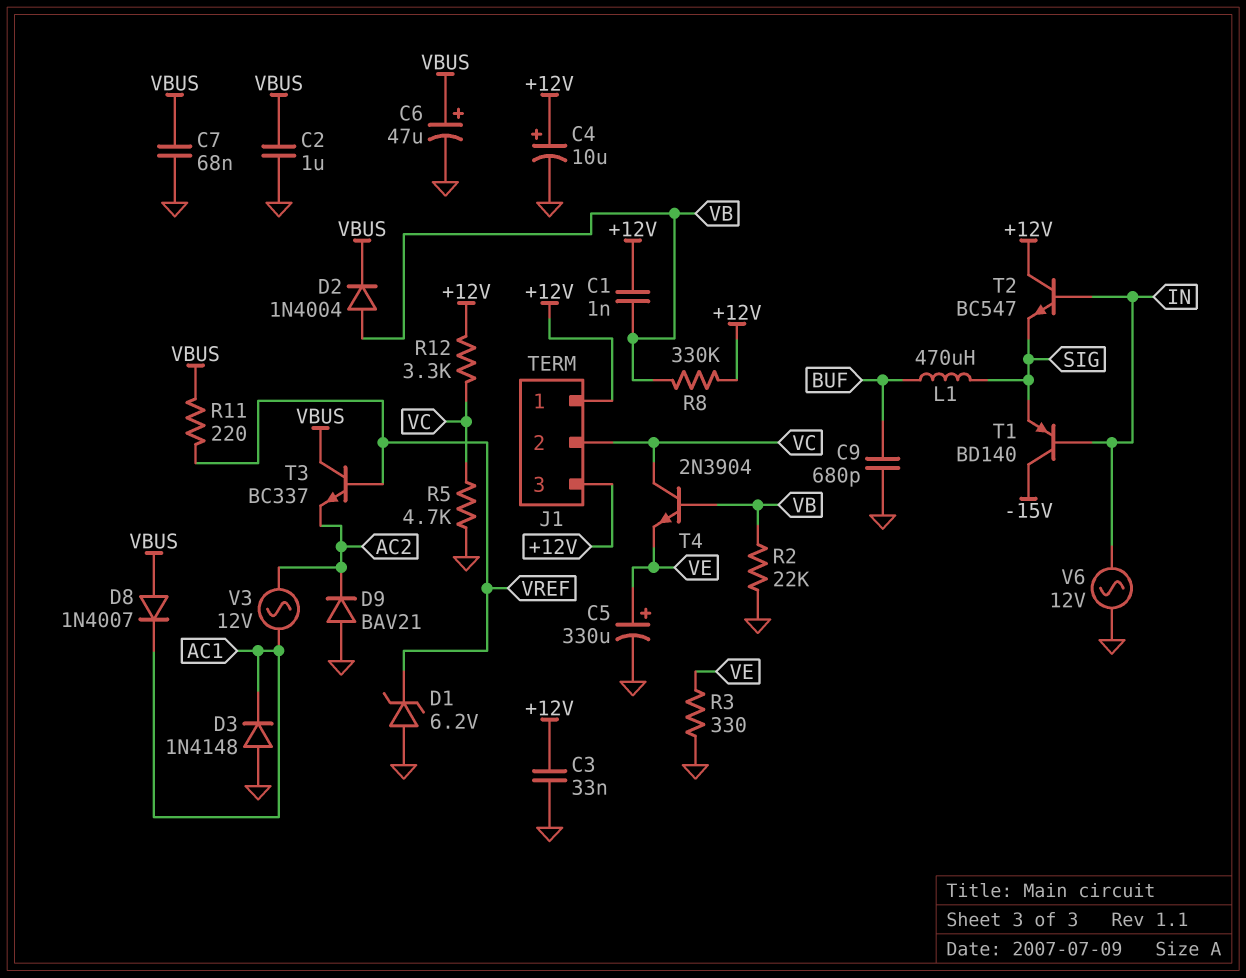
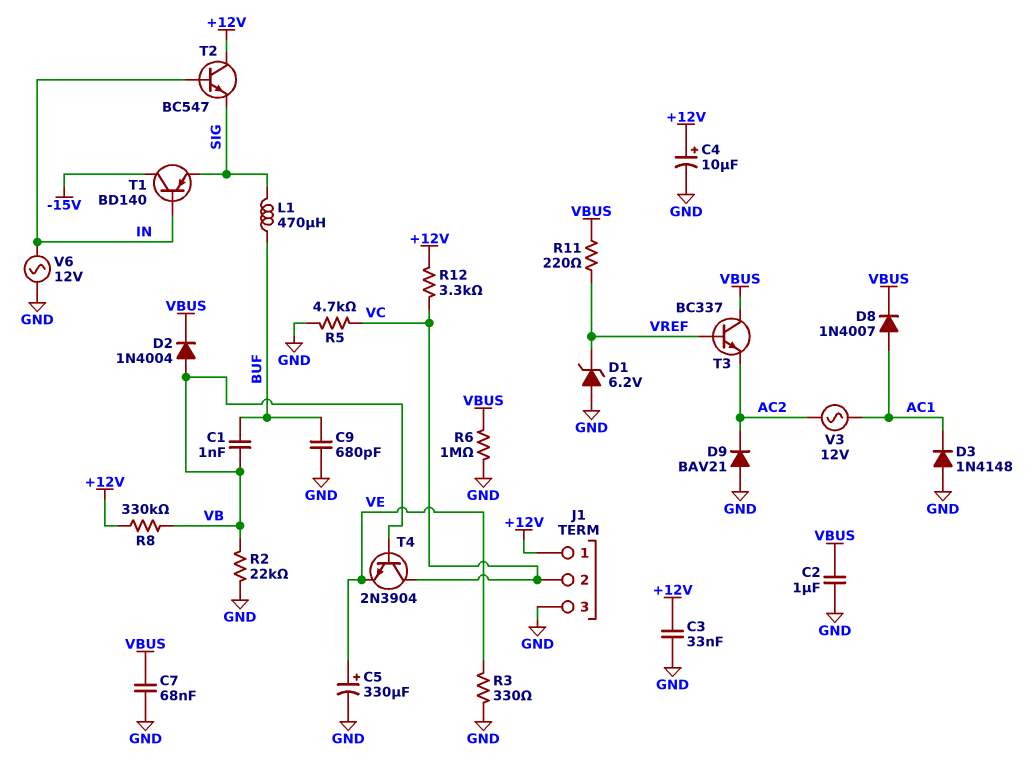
C1: 1nF (+12V, VB) -> 1nF (BUF, VB)
C6: 47uF (plus VBUS, minus GND) -> none
D8: diode 1N4007 (A VBUS, K AC1) -> diode 1N4007 (A AC1, K VBUS)
J1 pin 3: +12V -> GND
R6: none -> 1M (GND, VBUS)

